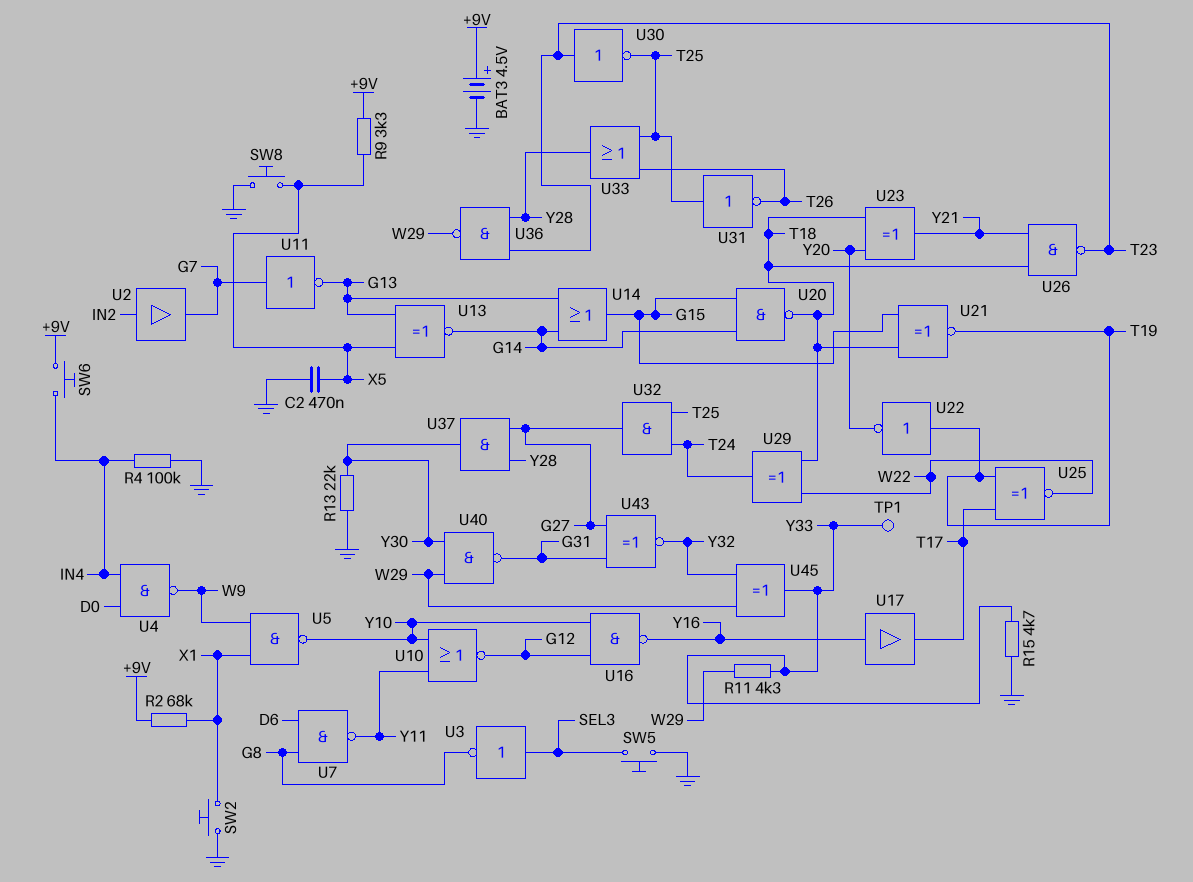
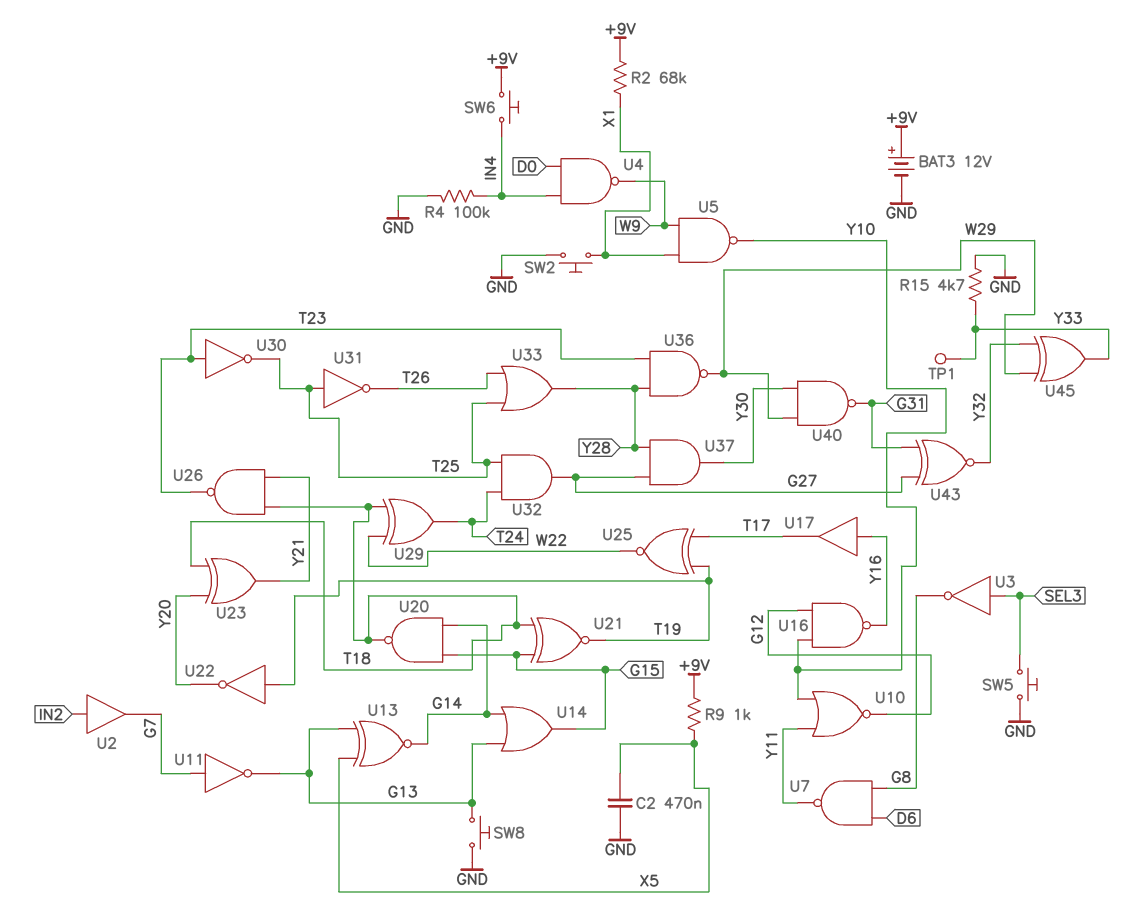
BAT3: 4.5V (plus +9V, minus GND) -> 12V (plus +9V, minus GND)
R9: 3.3k (+9V, X5) -> 1k (+9V, X5)
R11: 4.3k (W29, Y33) -> none
R13: 22k (GND, Y30) -> none
SW8: button (GND, X5) -> button (G13, GND)

